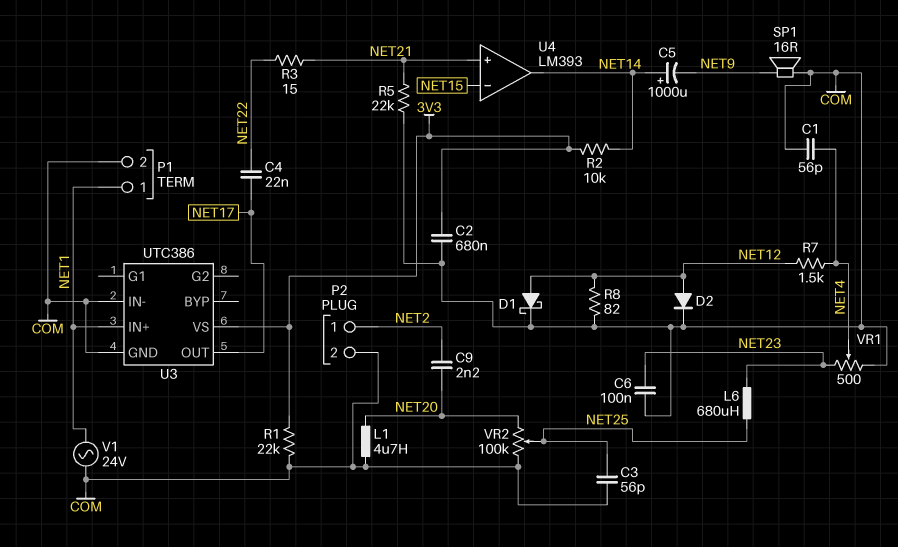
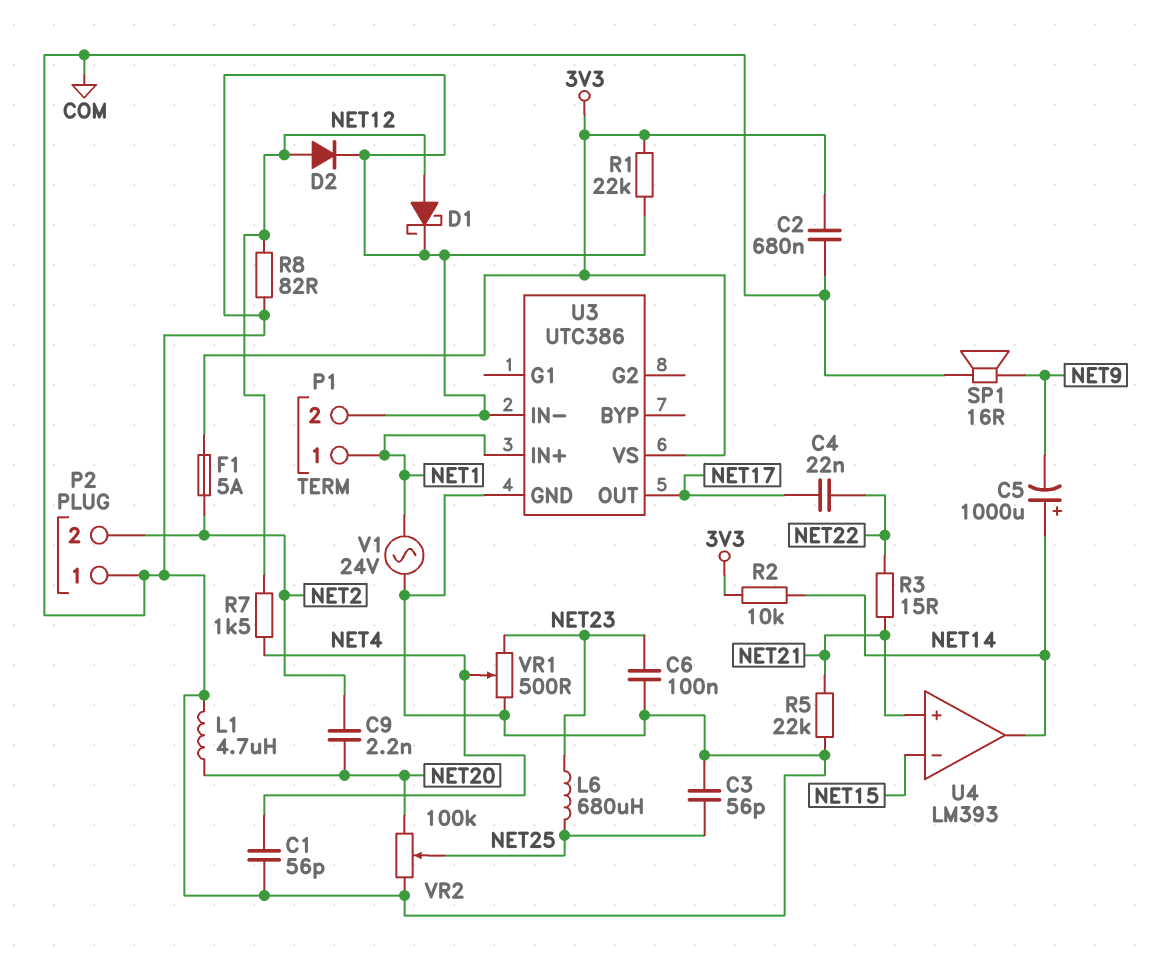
F1: none -> 5A (3V3, NET2)
P2 pin 1: NET2 -> COM
P2 pin 2: COM -> NET2

